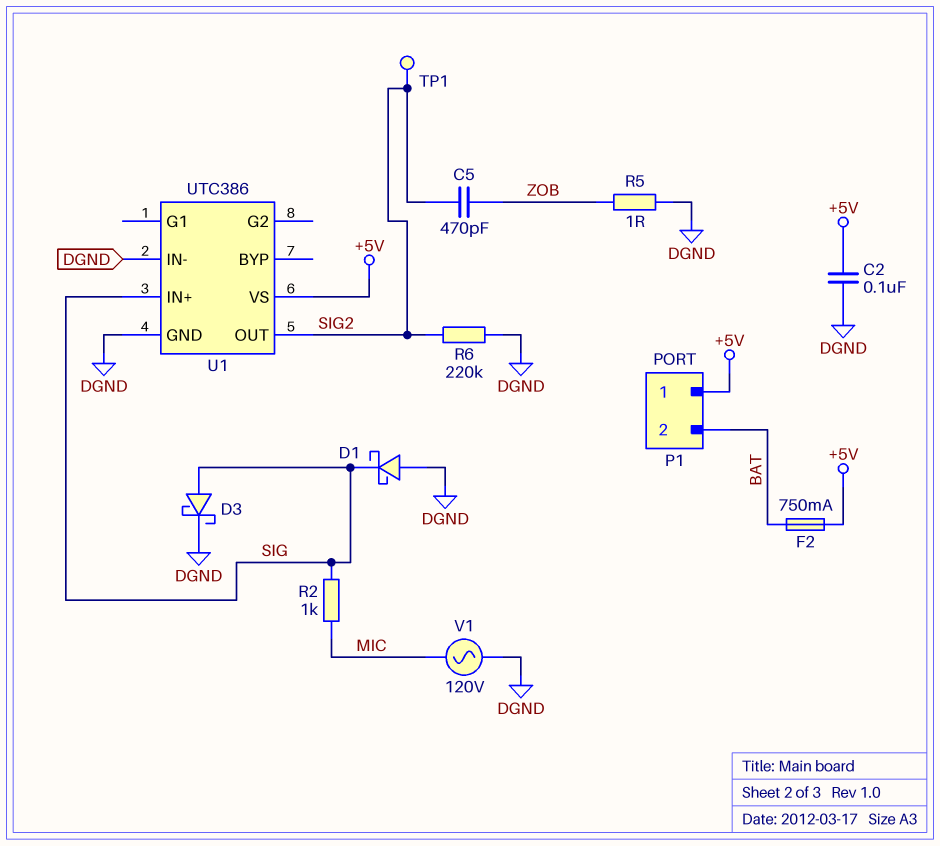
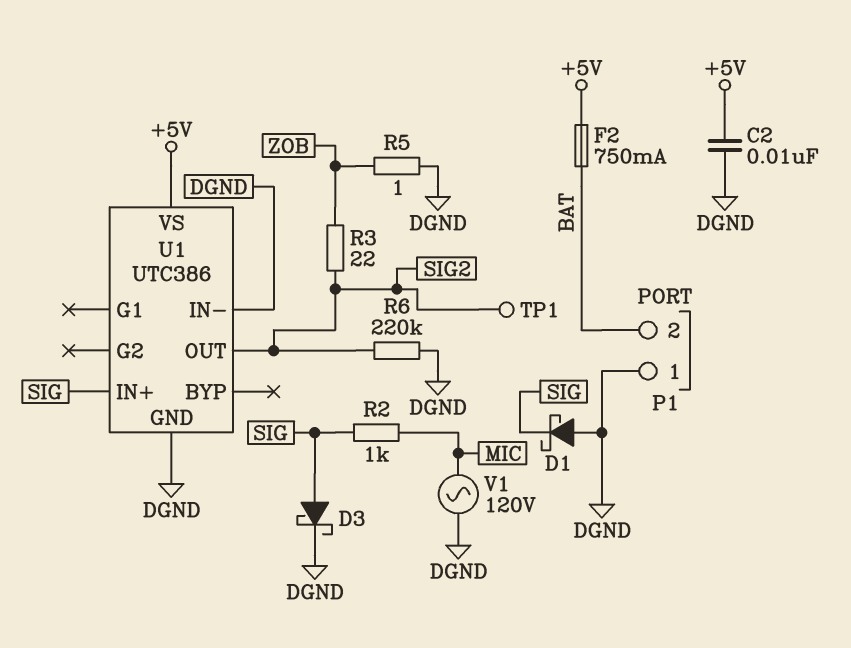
C2: 100nF (+5V, DGND) -> 10nF (+5V, DGND)
C5: 470pF (SIG2, ZOB) -> none
P1 pin 1: +5V -> DGND
R3: none -> 22 (SIG2, ZOB)

